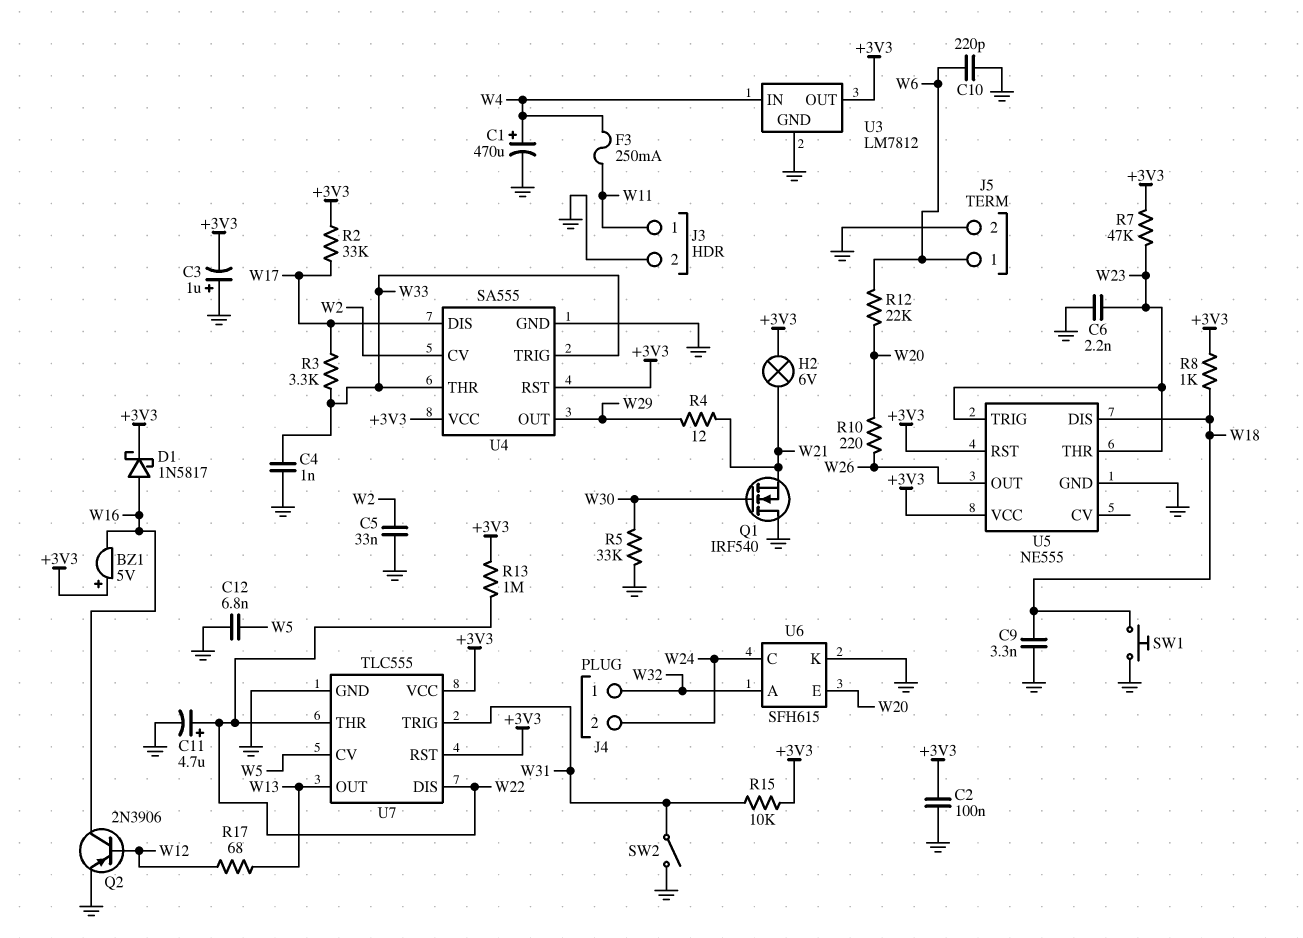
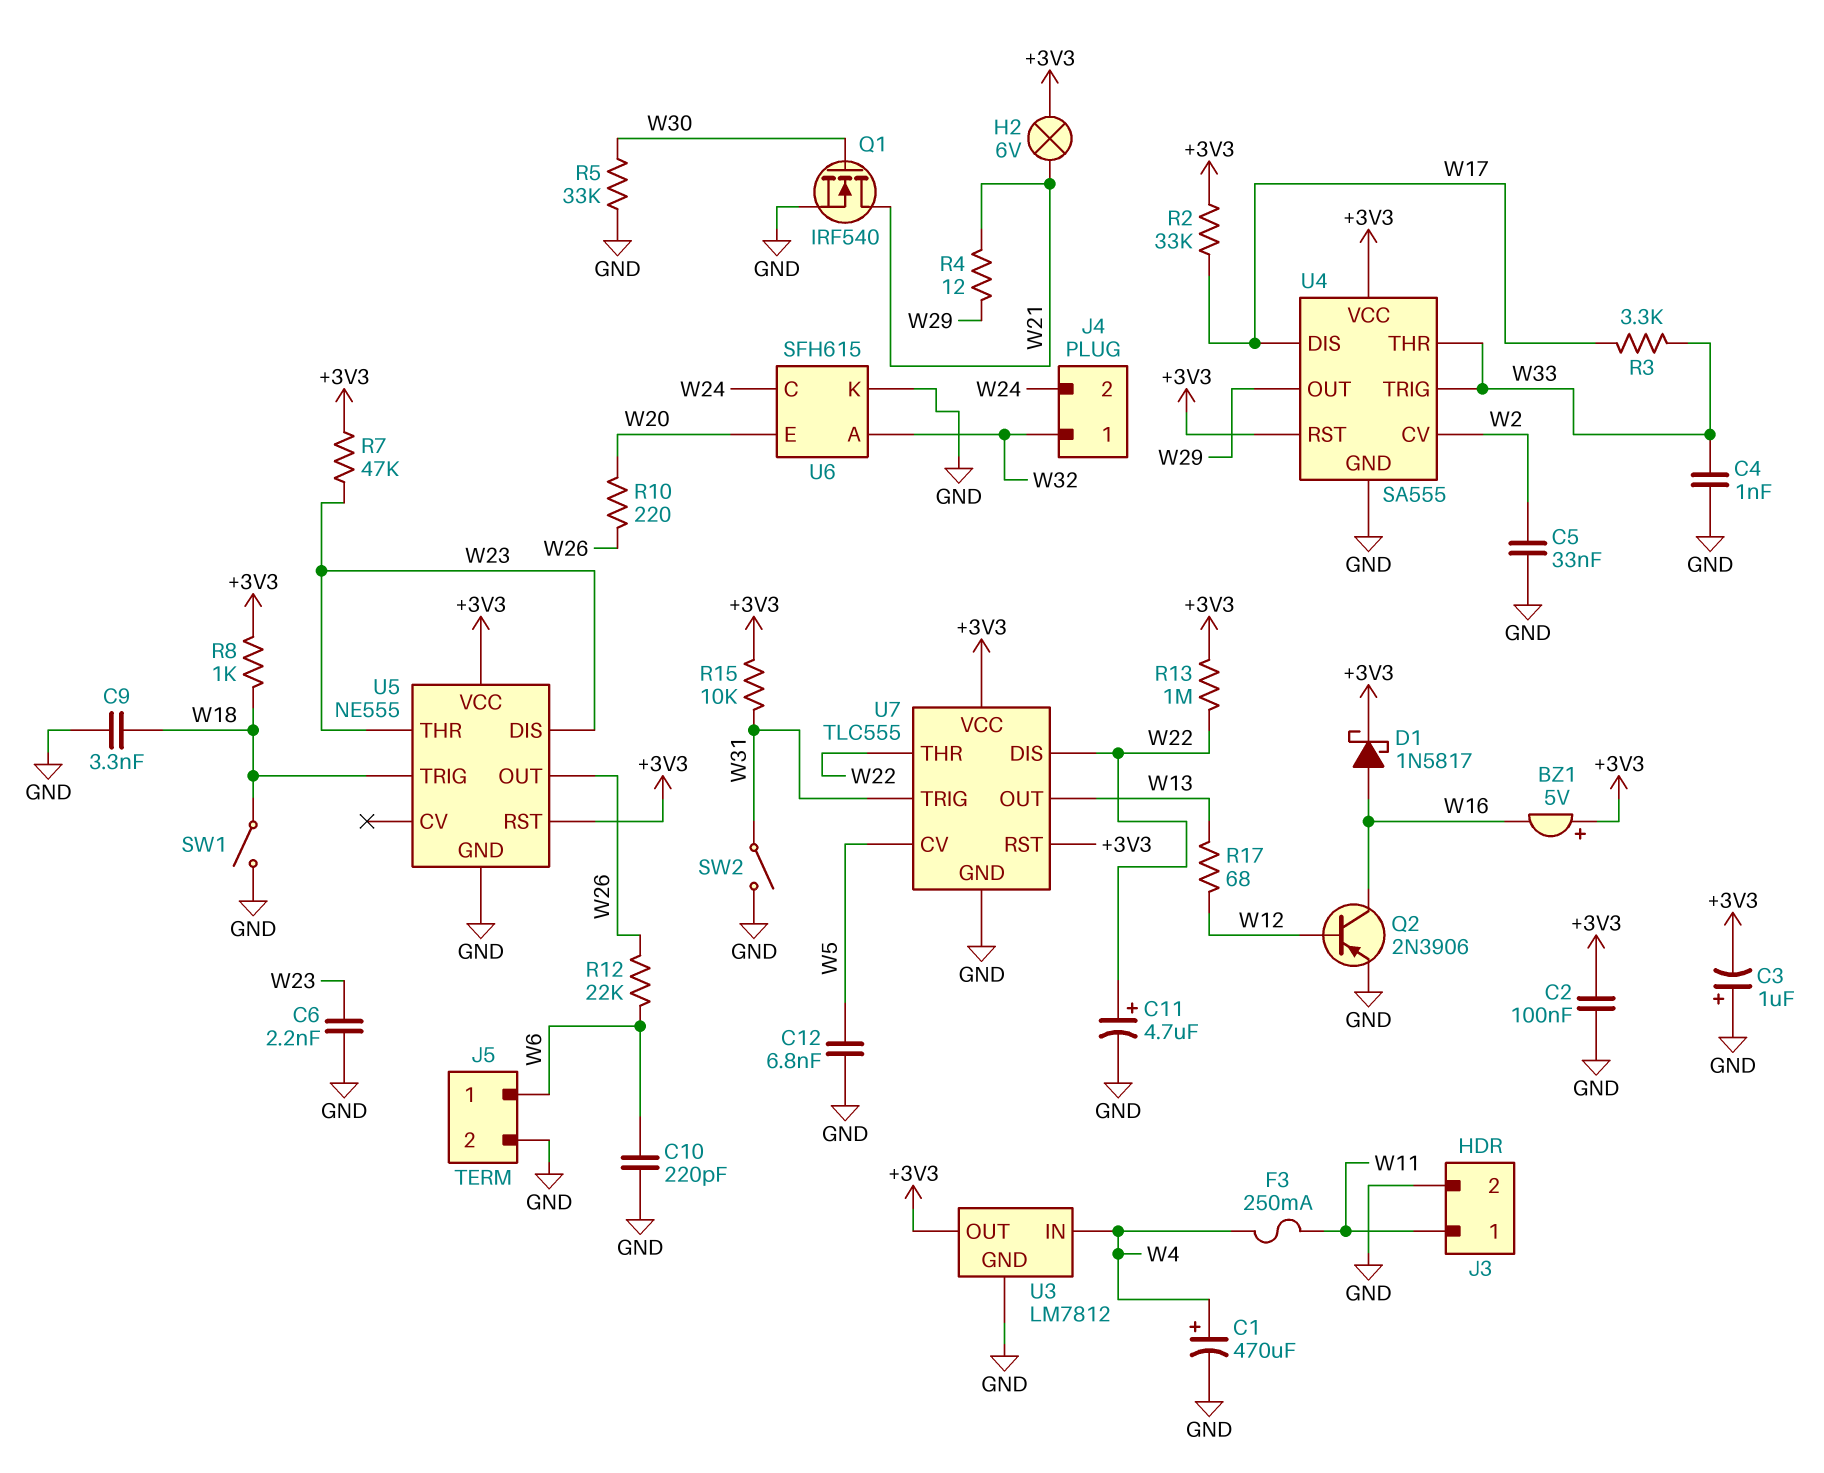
Q1: NMOS IRF540 (G W30, D GND, S W21) -> NMOS IRF540 (G W30, D W21, S GND)
R12: 22k (W6, W20) -> 22k (W6, W26)
SW1: button (GND, W18) -> switch (GND, W18)
U5 pin DIS: W18 -> W23
U5 pin TRIG: W23 -> W18

